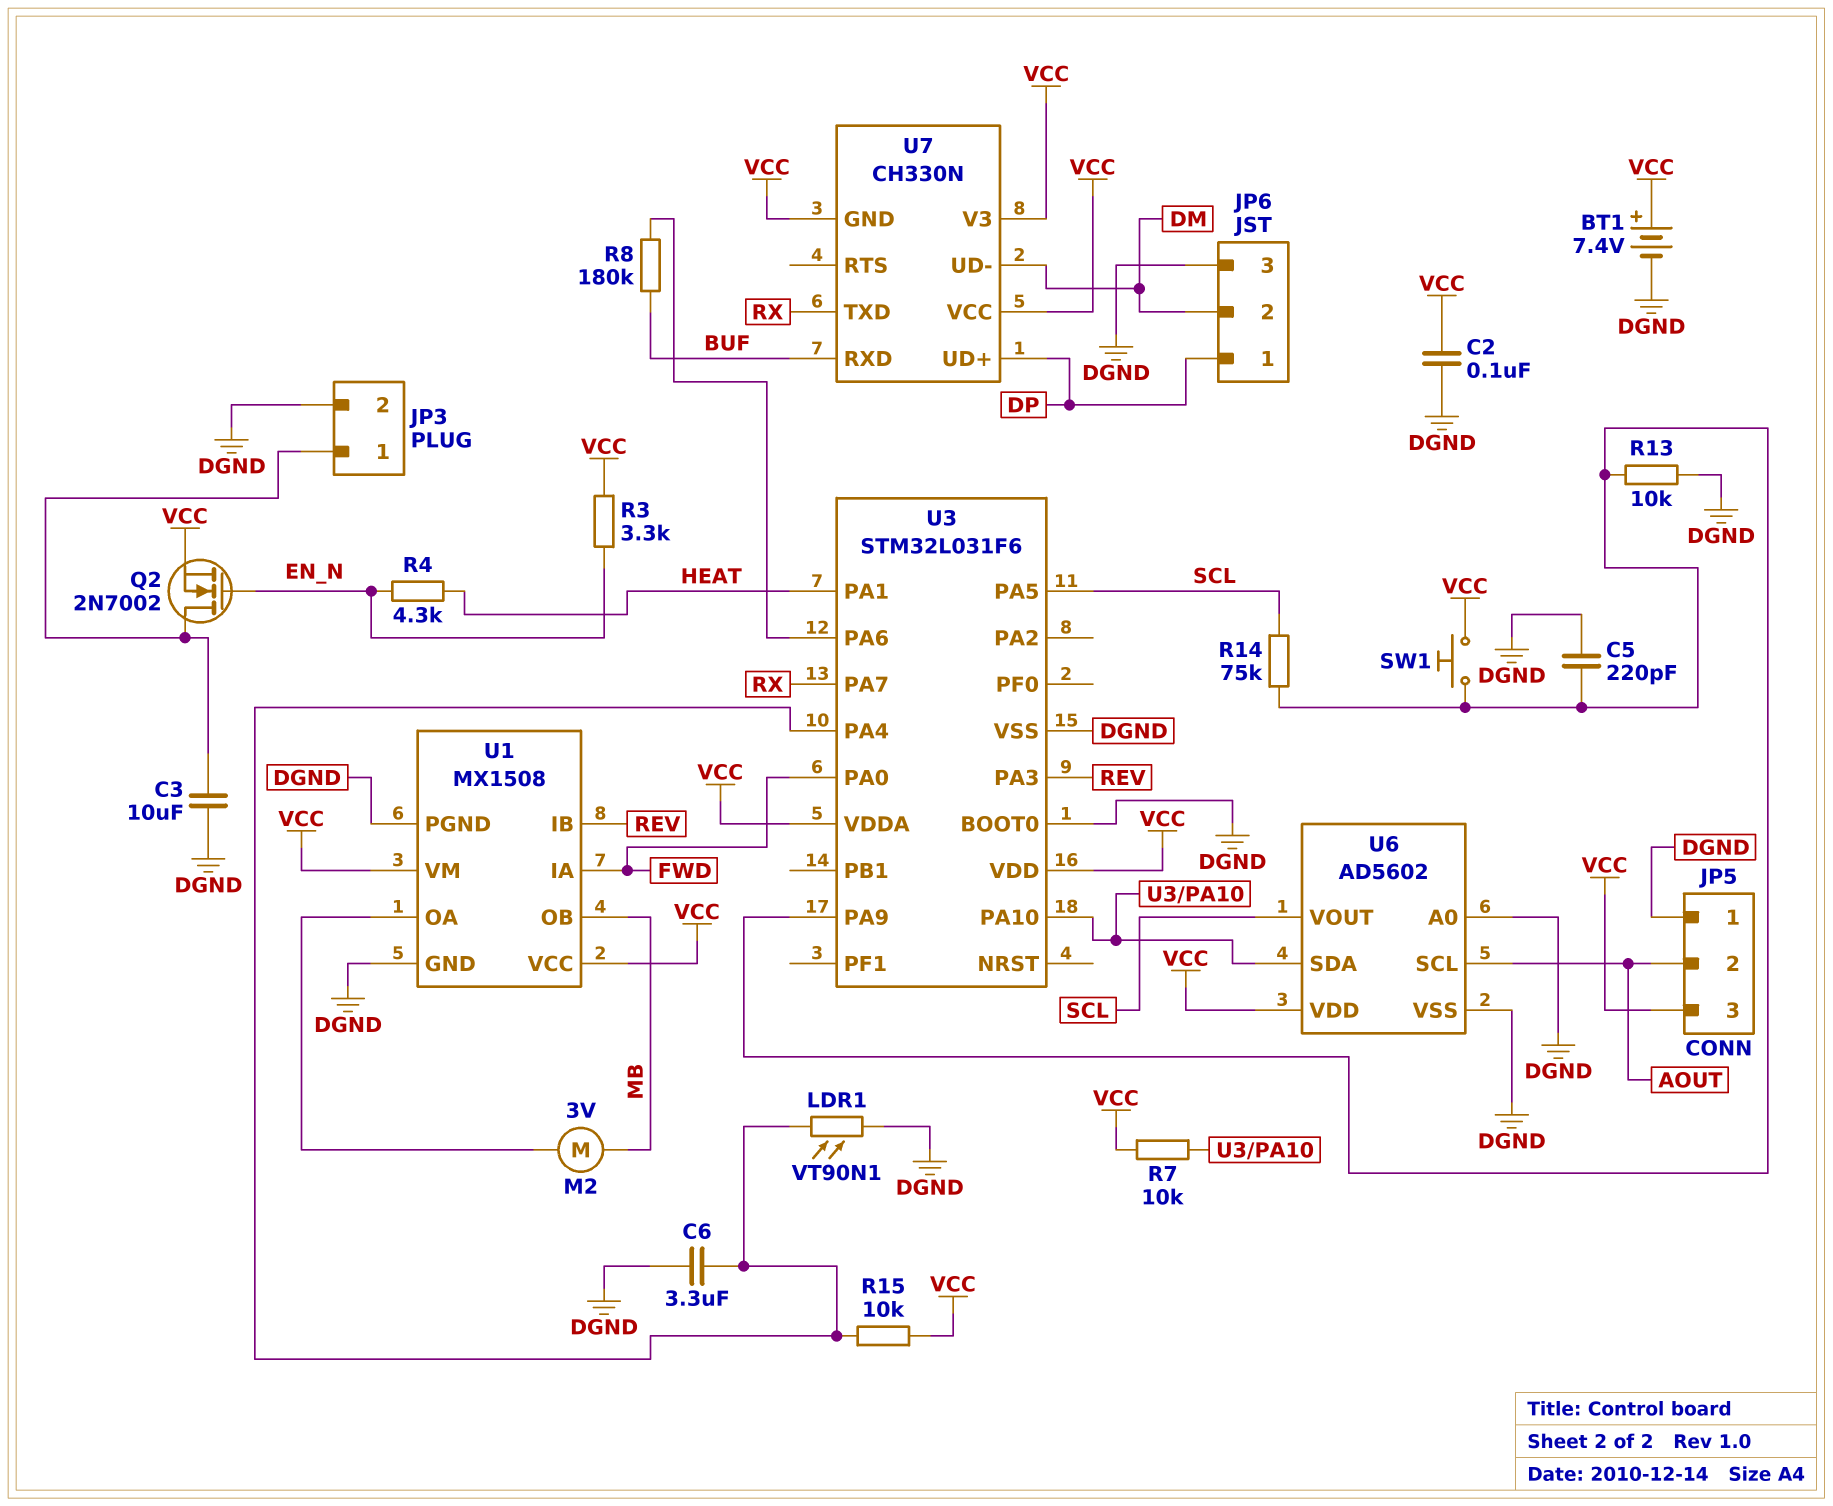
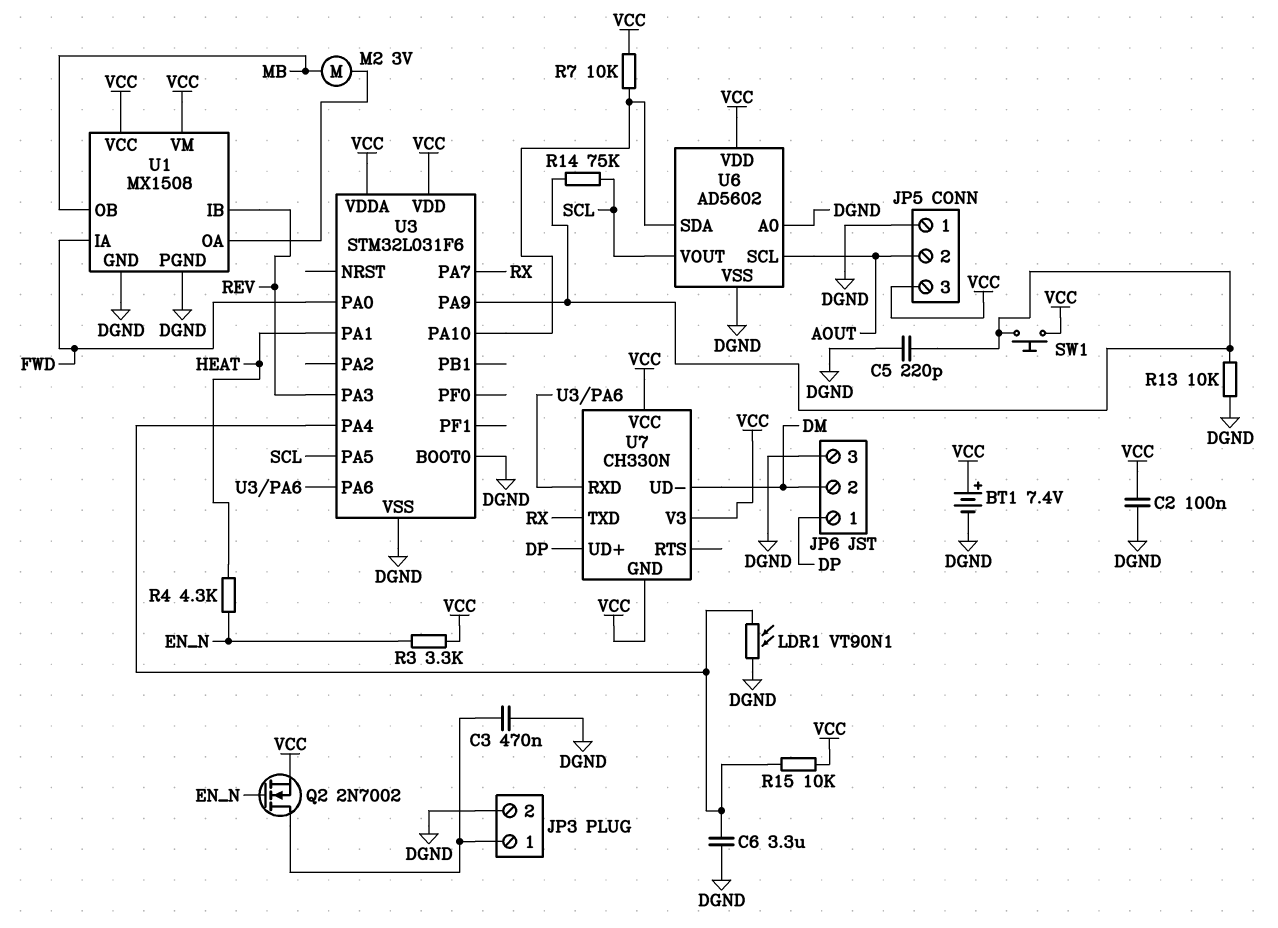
C3: 10uF (DGND, JP3/1) -> 470nF (DGND, JP3/1)
R8: 180k (BUF, U3/PA6) -> none
U7 pin RXD: BUF -> U3/PA6

